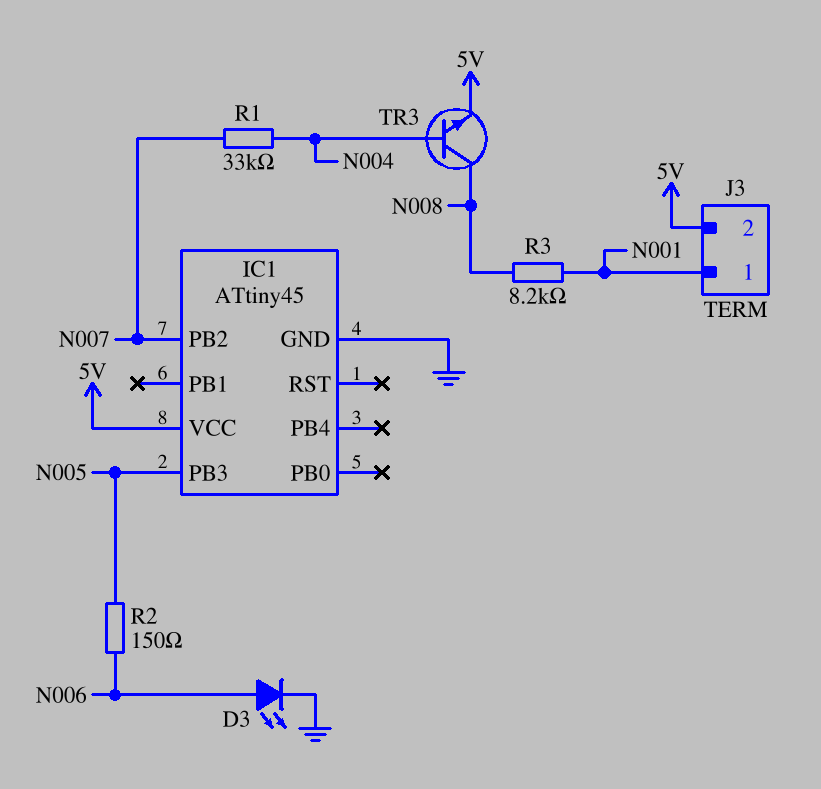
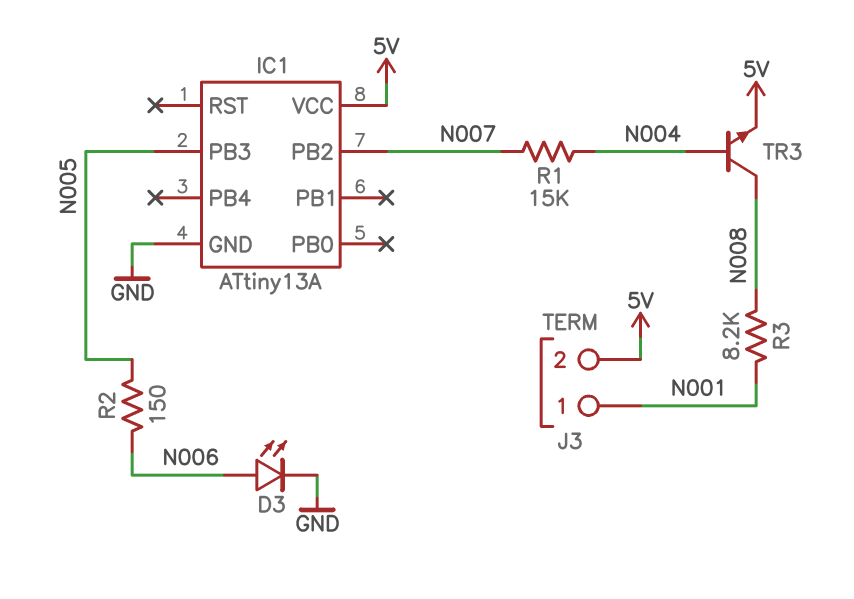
IC1: ATtiny45 -> ATtiny13A
R1: 33k (N004, N007) -> 15k (N004, N007)

